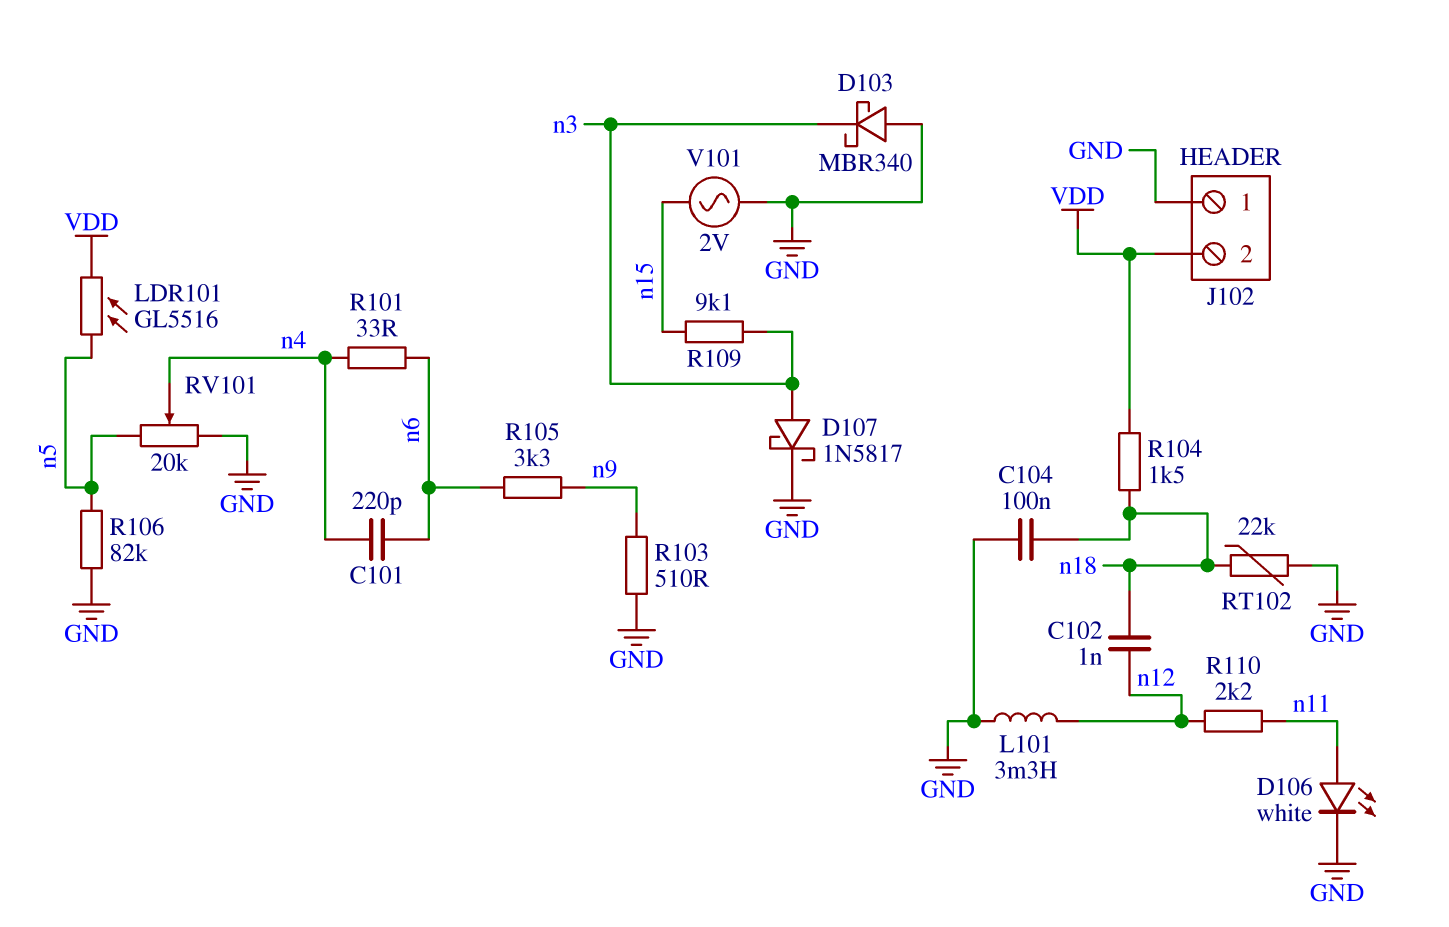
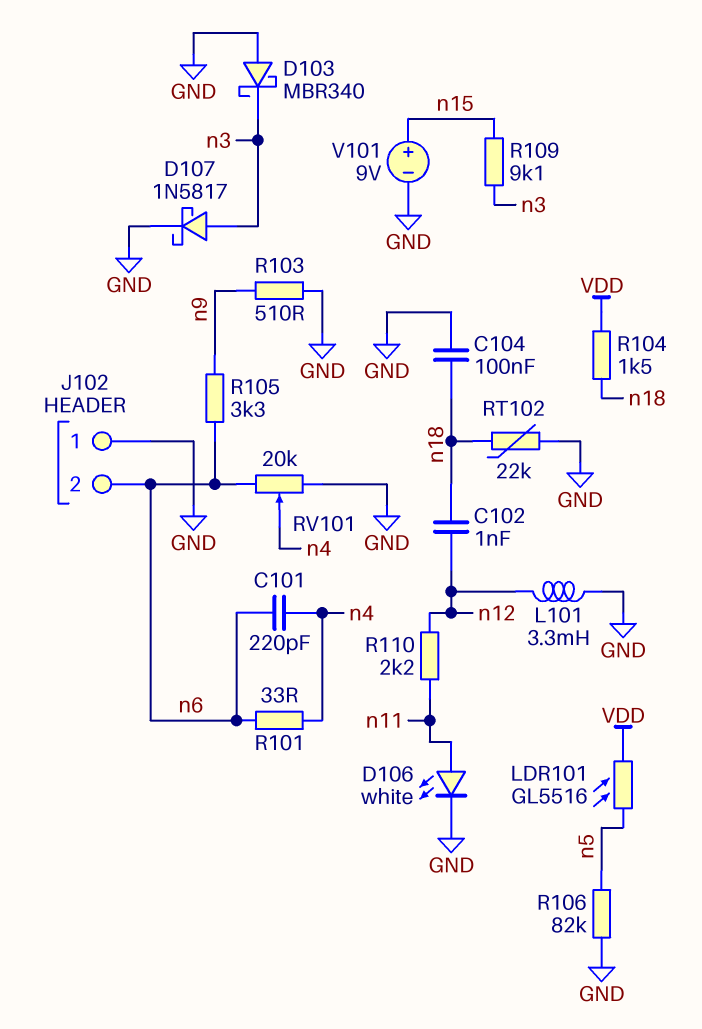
J102 pin 2: VDD -> n6
RV101: 20k (GND, n5, wiper n4) -> 20k (GND, n6, wiper n4)
V101: AC 2V (GND, n15) -> 9V (plus n15, minus GND)

